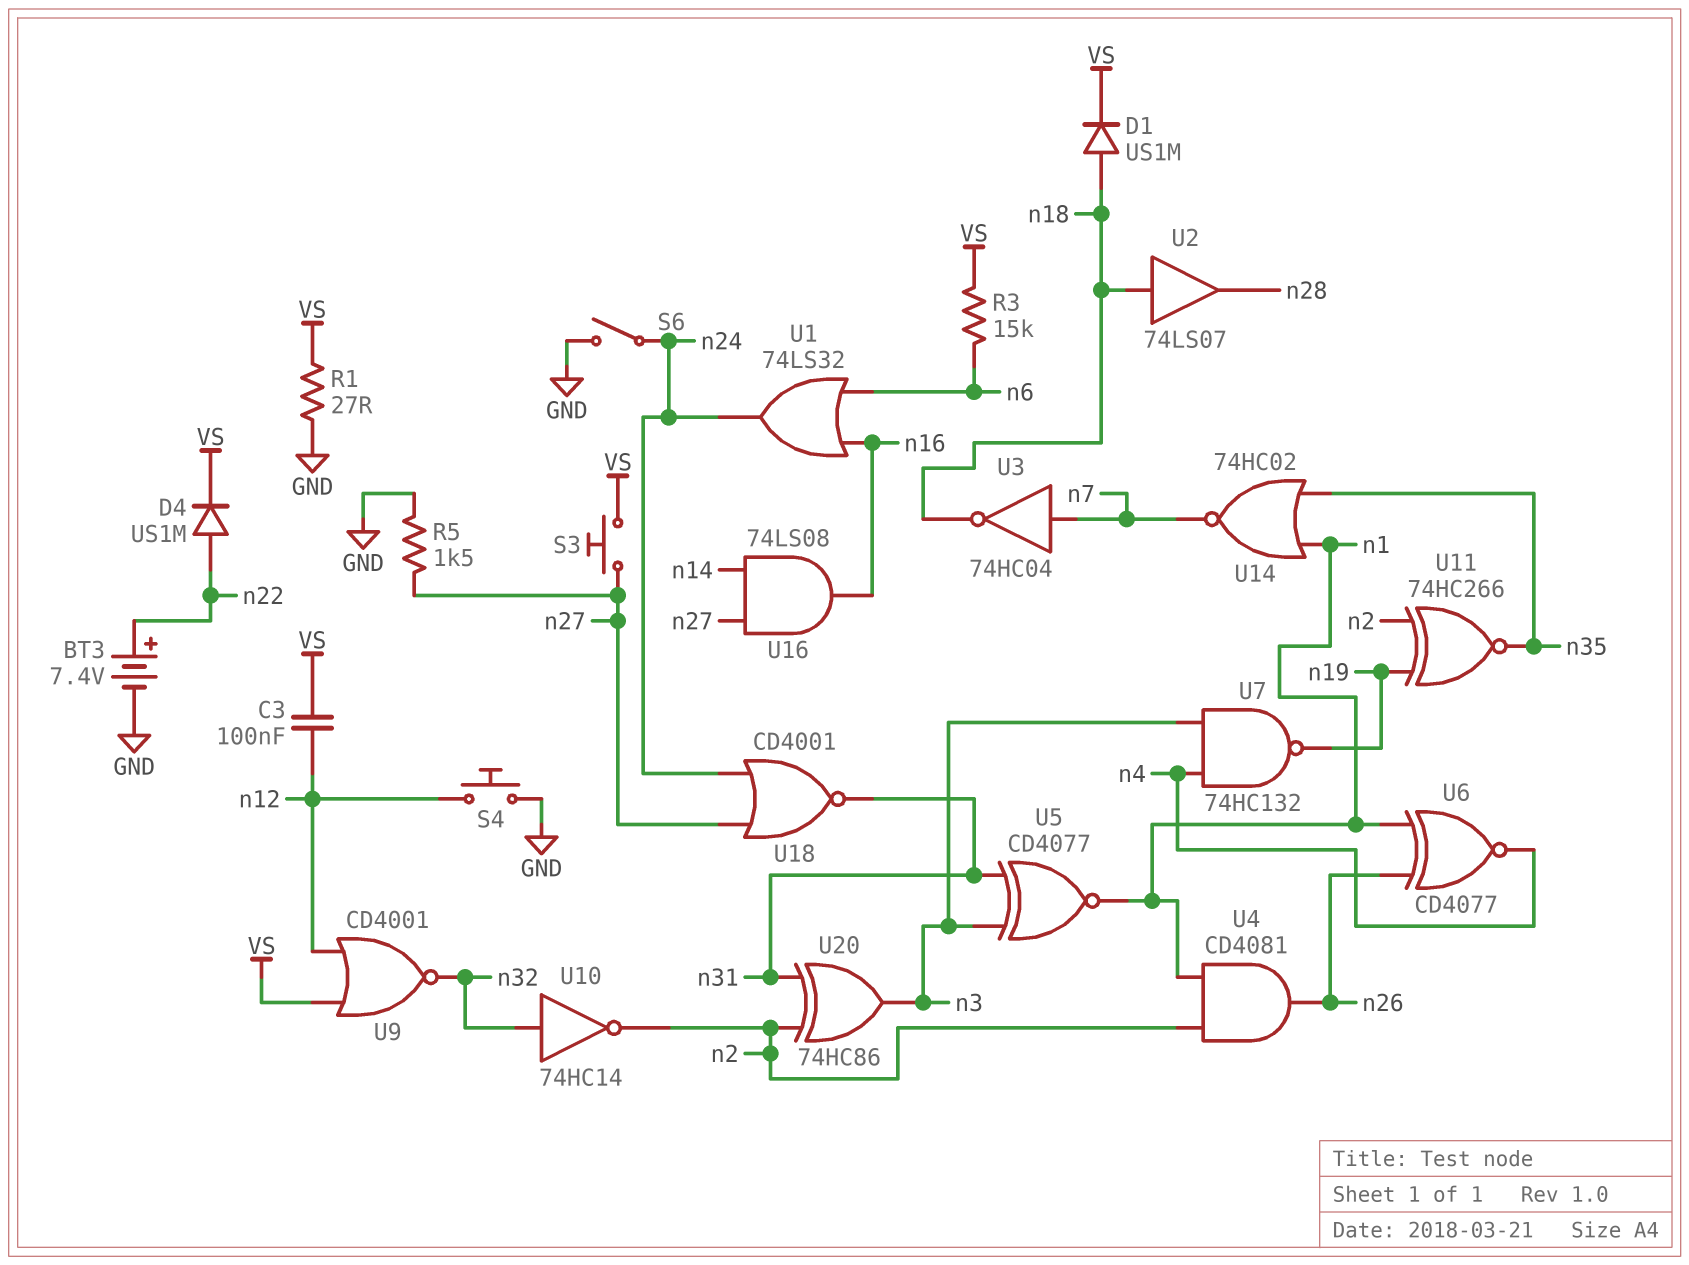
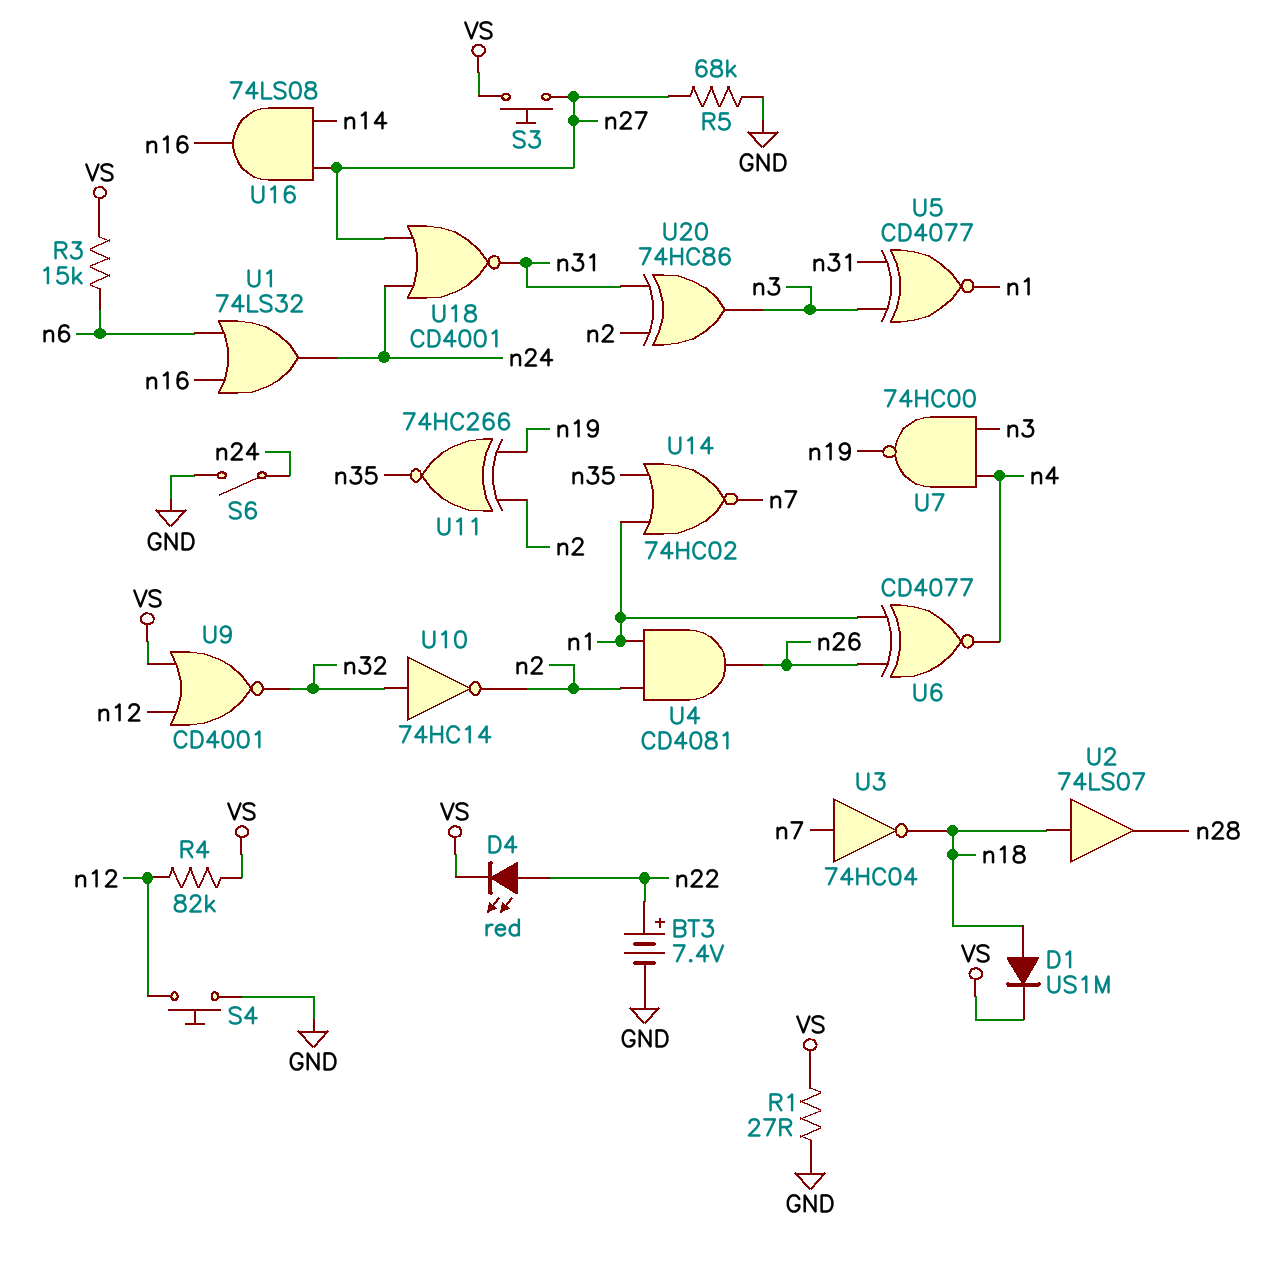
C3: 100nF (VS, n12) -> none
D4: diode US1M (A n22, K VS) -> LED red (A n22, K VS)
R4: none -> 82k (VS, n12)
R5: 1.5k (GND, n27) -> 68k (GND, n27)
U7: NAND 74HC132 (in n3, in n4, out n19) -> NAND 74HC00 (in n3, in n4, out n19)

